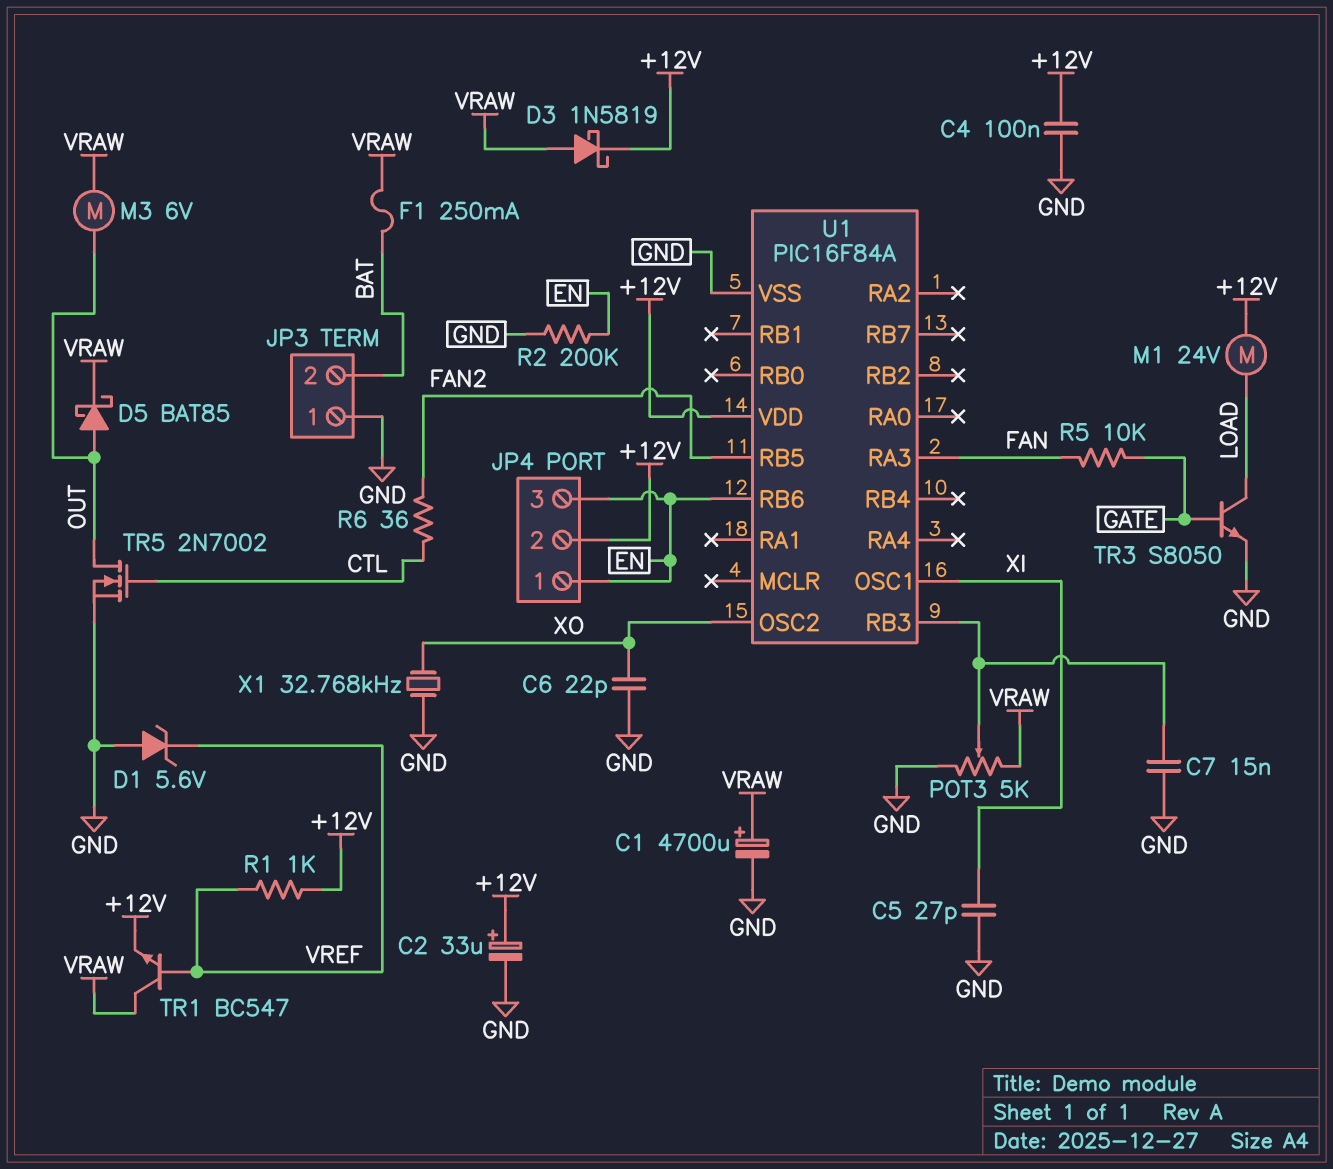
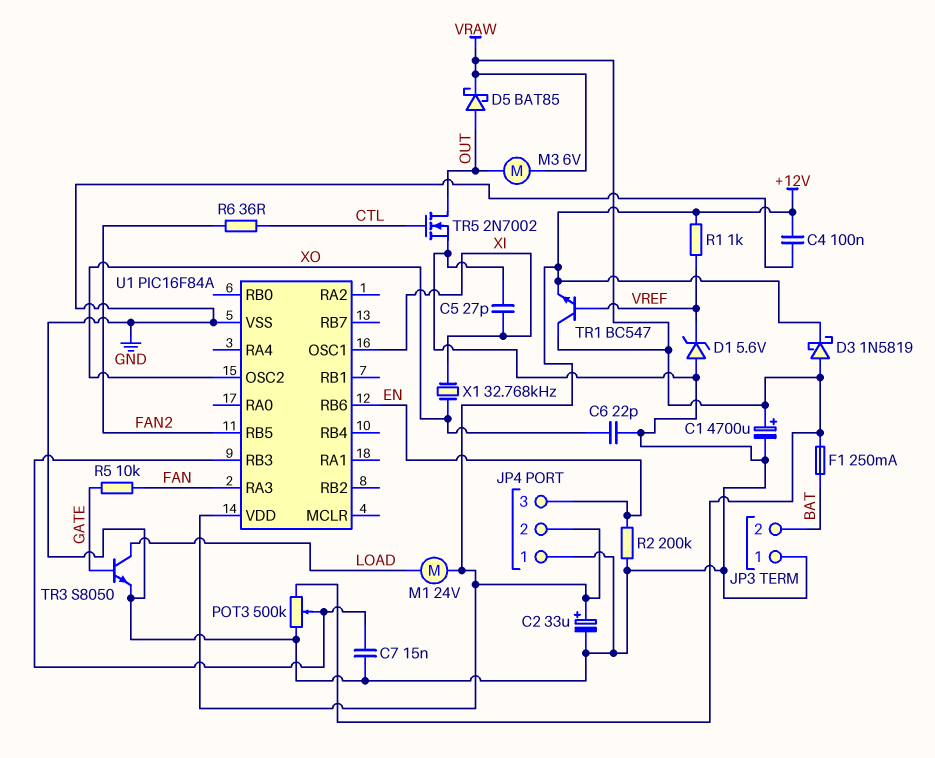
JP4 pin 1: EN -> GND
POT3: 5k (GND, VRAW, wiper U1/RB3) -> 500k (GND, VRAW, wiper U1/RB3)
X1: 32.768kHz (GND, XO) -> 32.768kHz (XI, XO)

